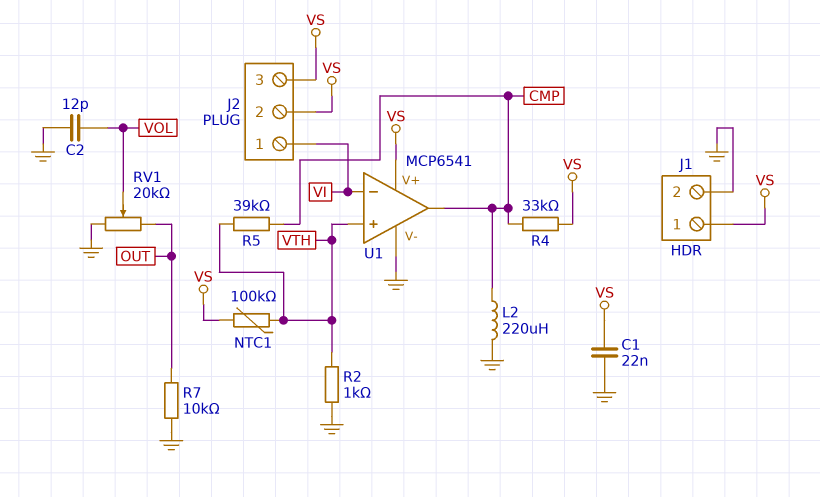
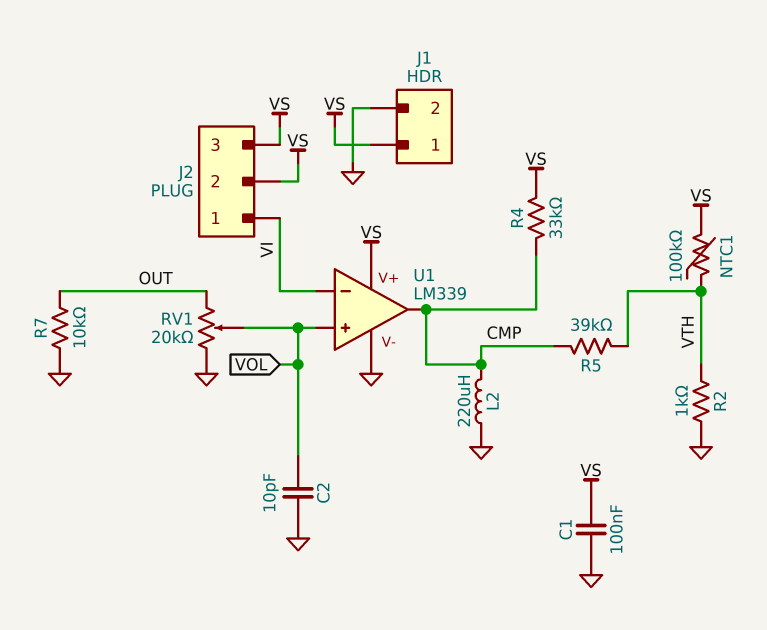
C1: 22nF (GND, VS) -> 100nF (GND, VS)
C2: 12pF (GND, VOL) -> 10pF (GND, VOL)
U1: MCP6541 -> LM339
U1 pin in+: VTH -> VOL

